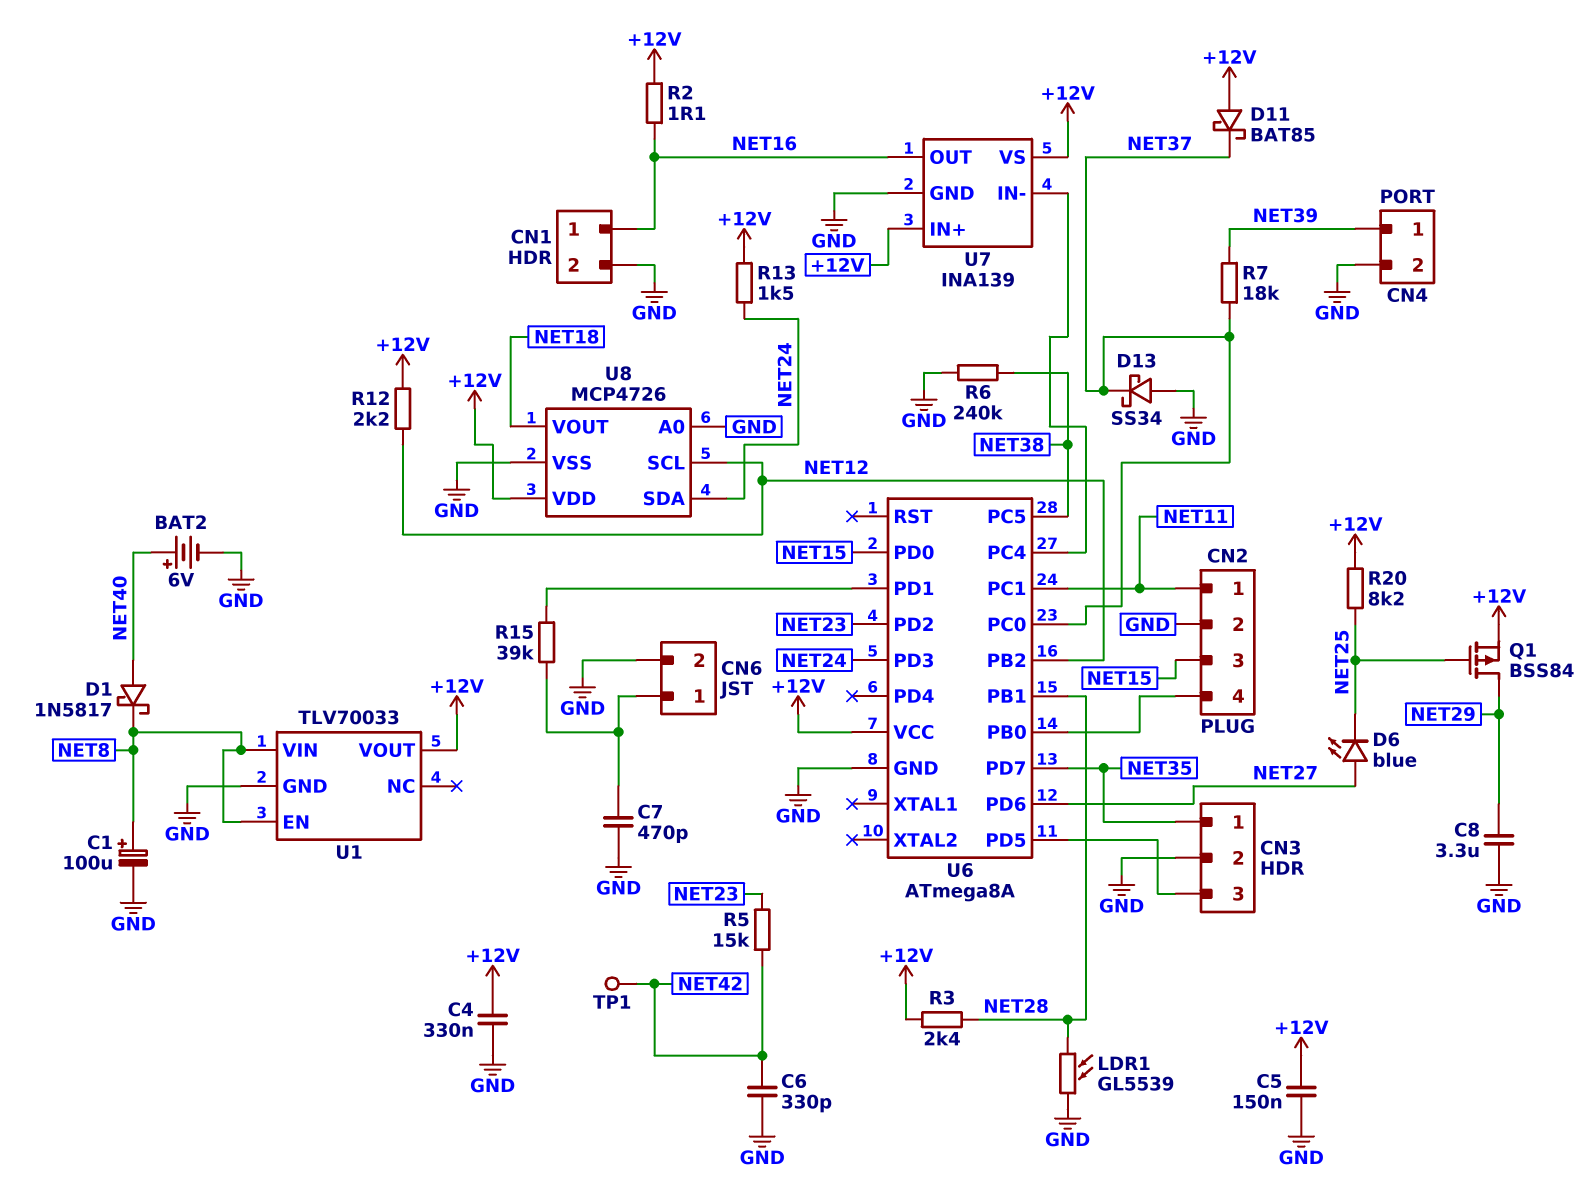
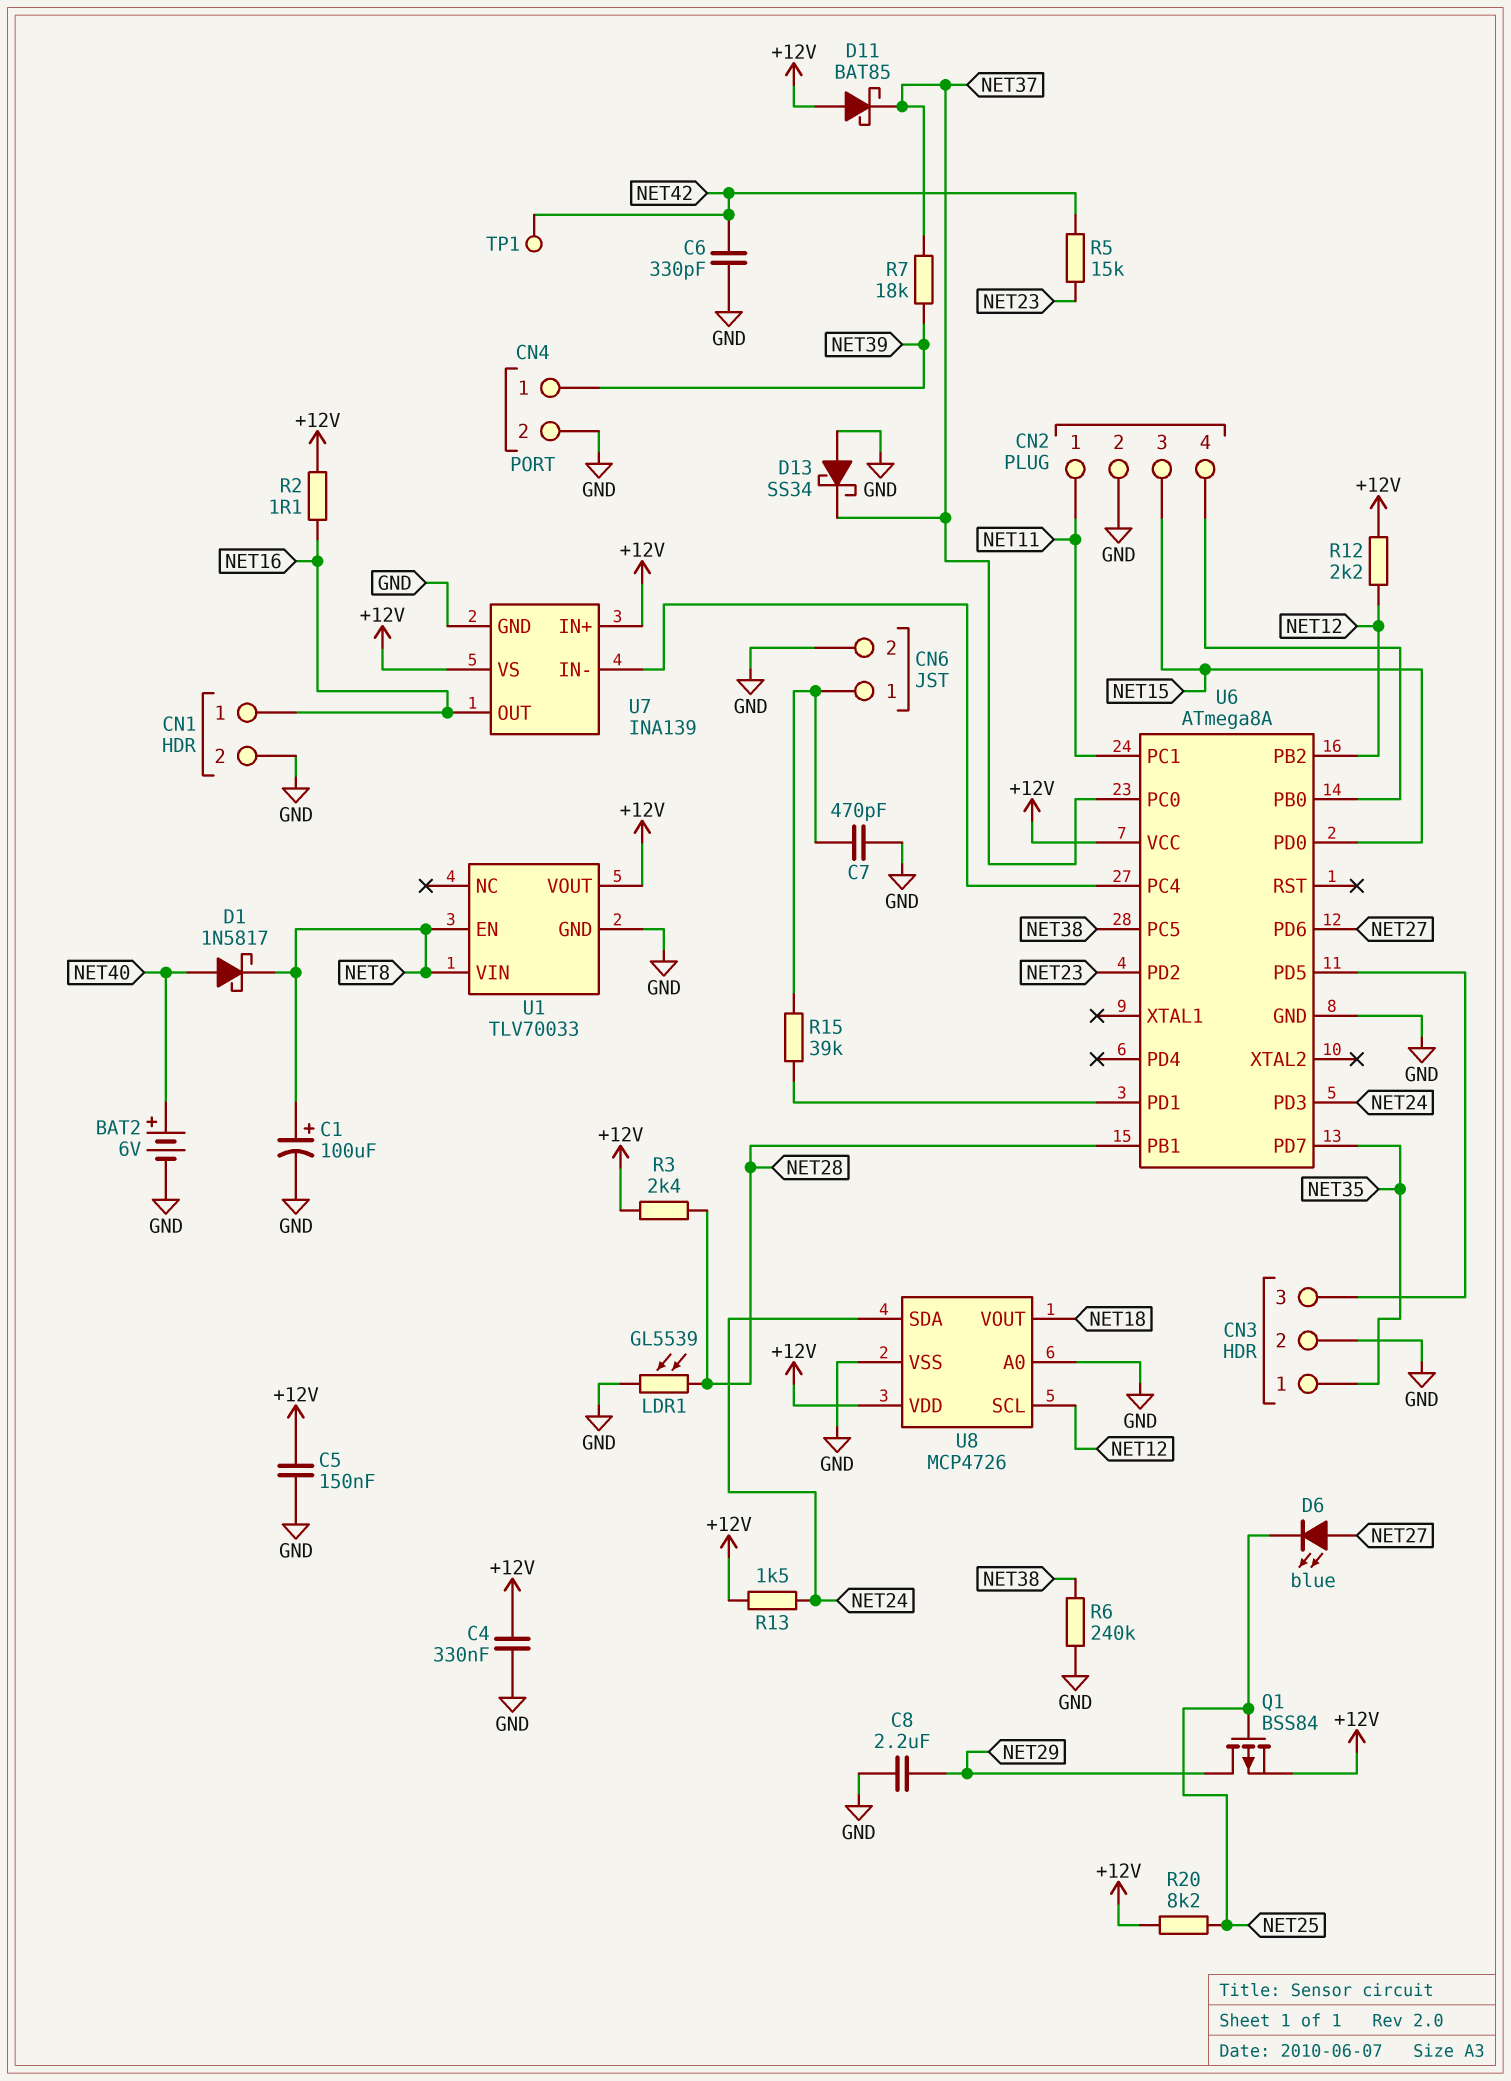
C8: 3.3uF (GND, NET29) -> 2.2uF (GND, NET29)

